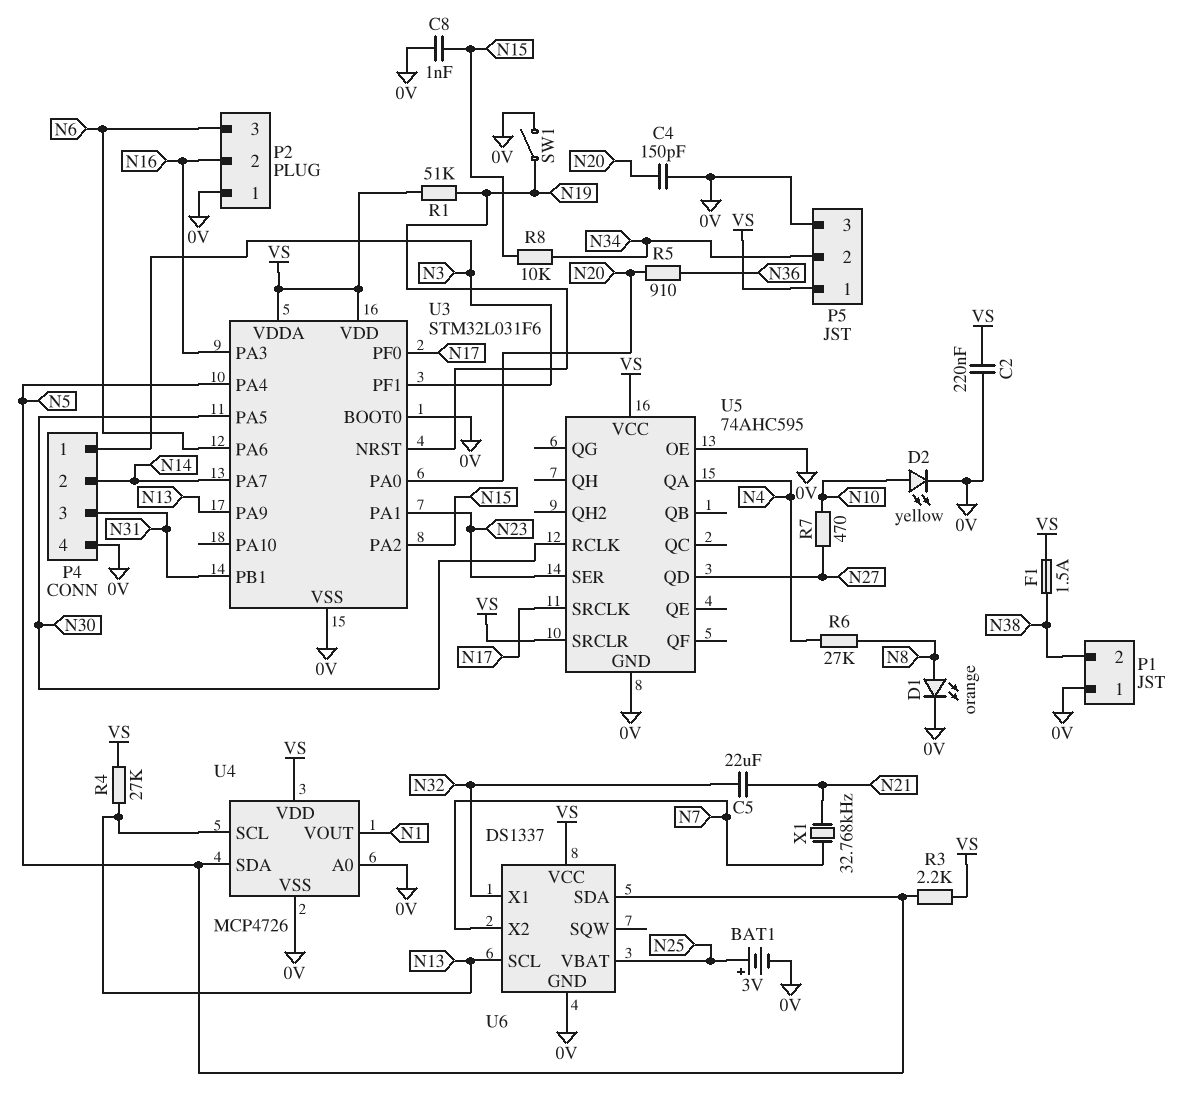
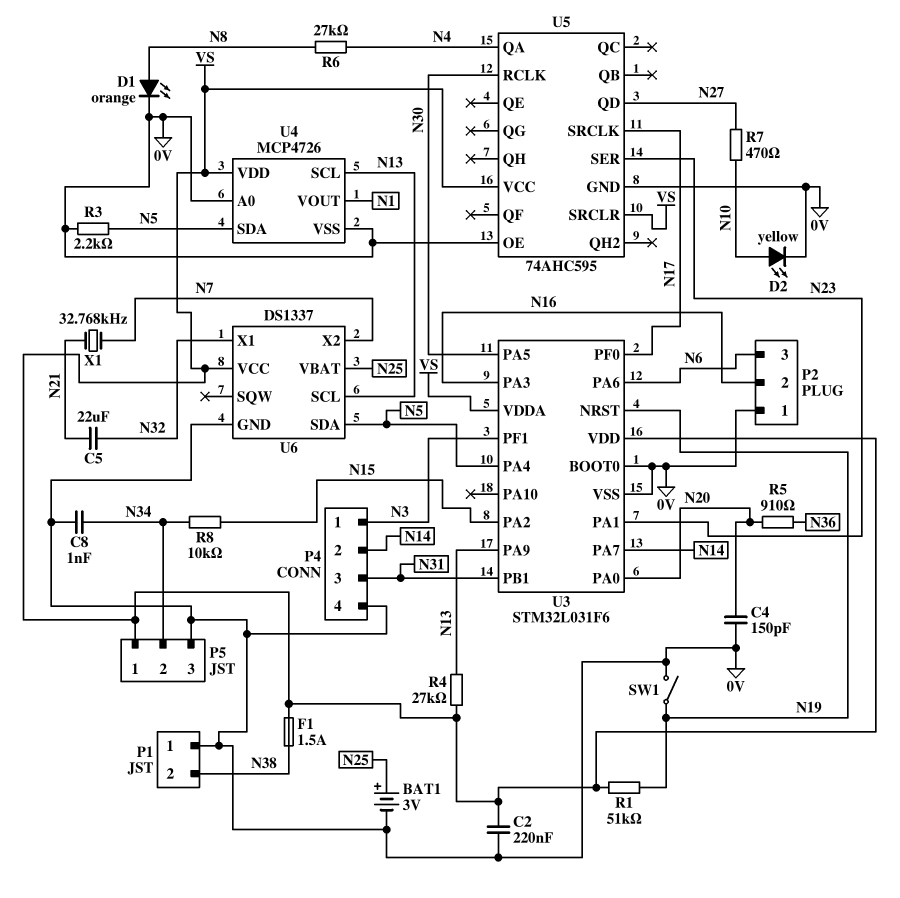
C8: 1nF (0V, N15) -> 1nF (0V, N34)
R3: 2.2k (N5, VS) -> 2.2k (0V, N5)

